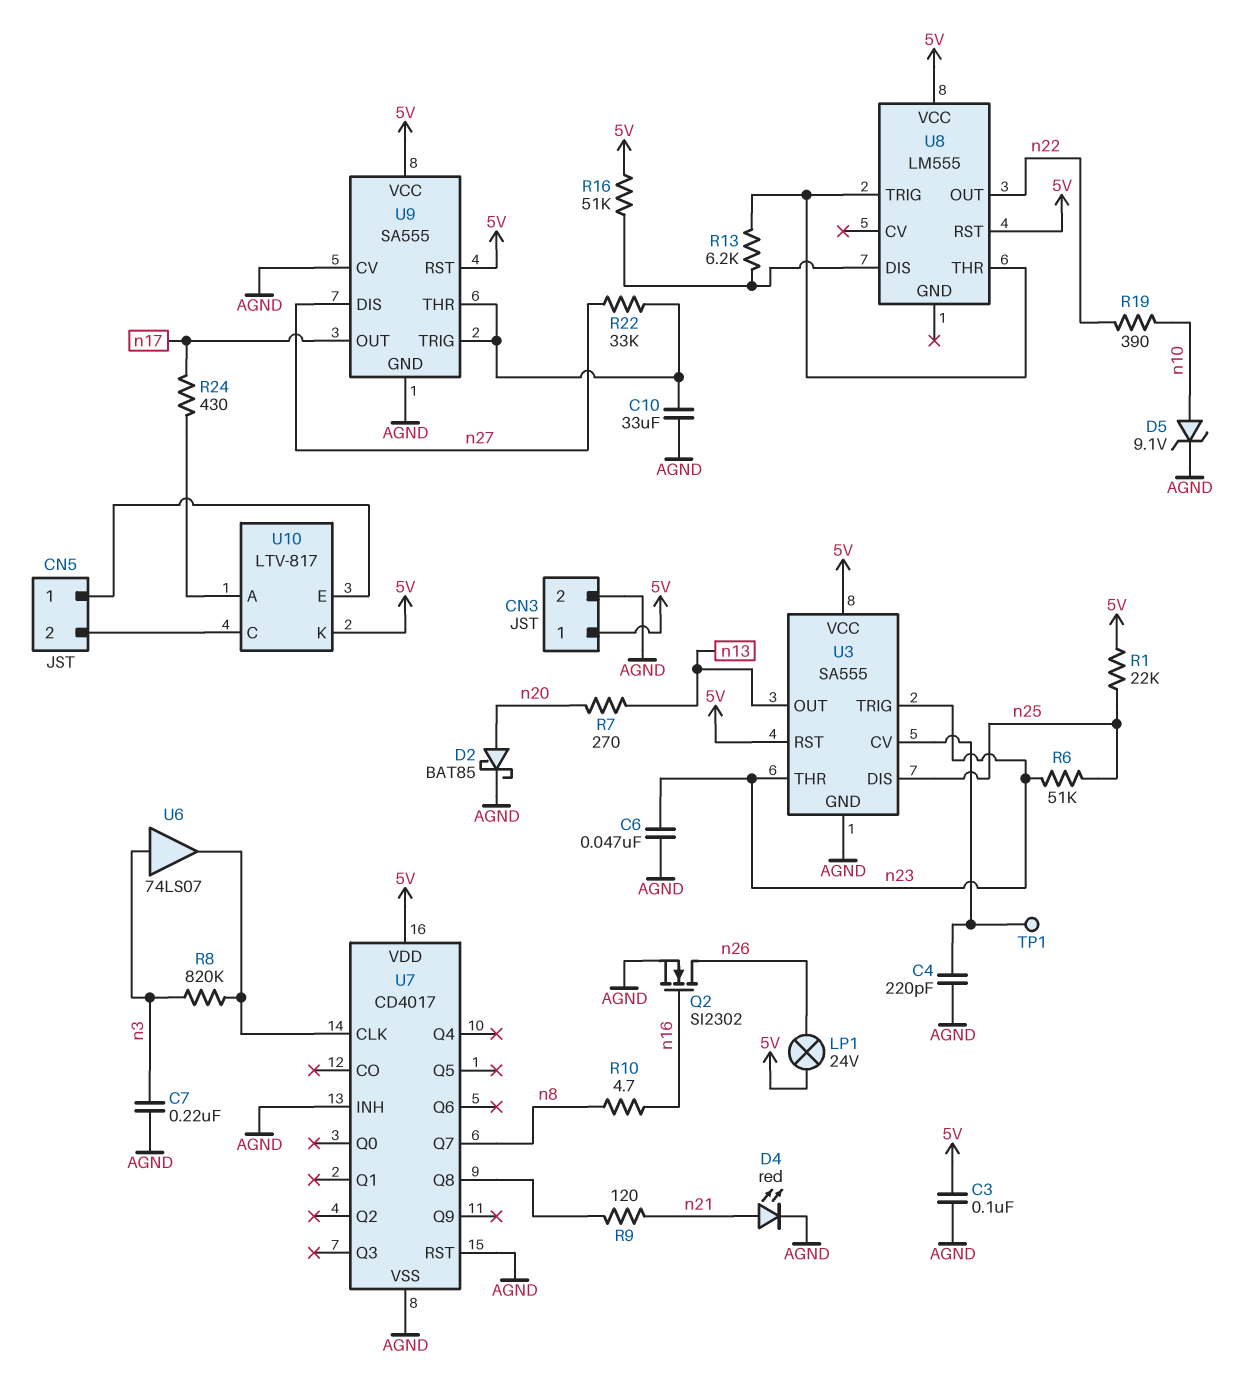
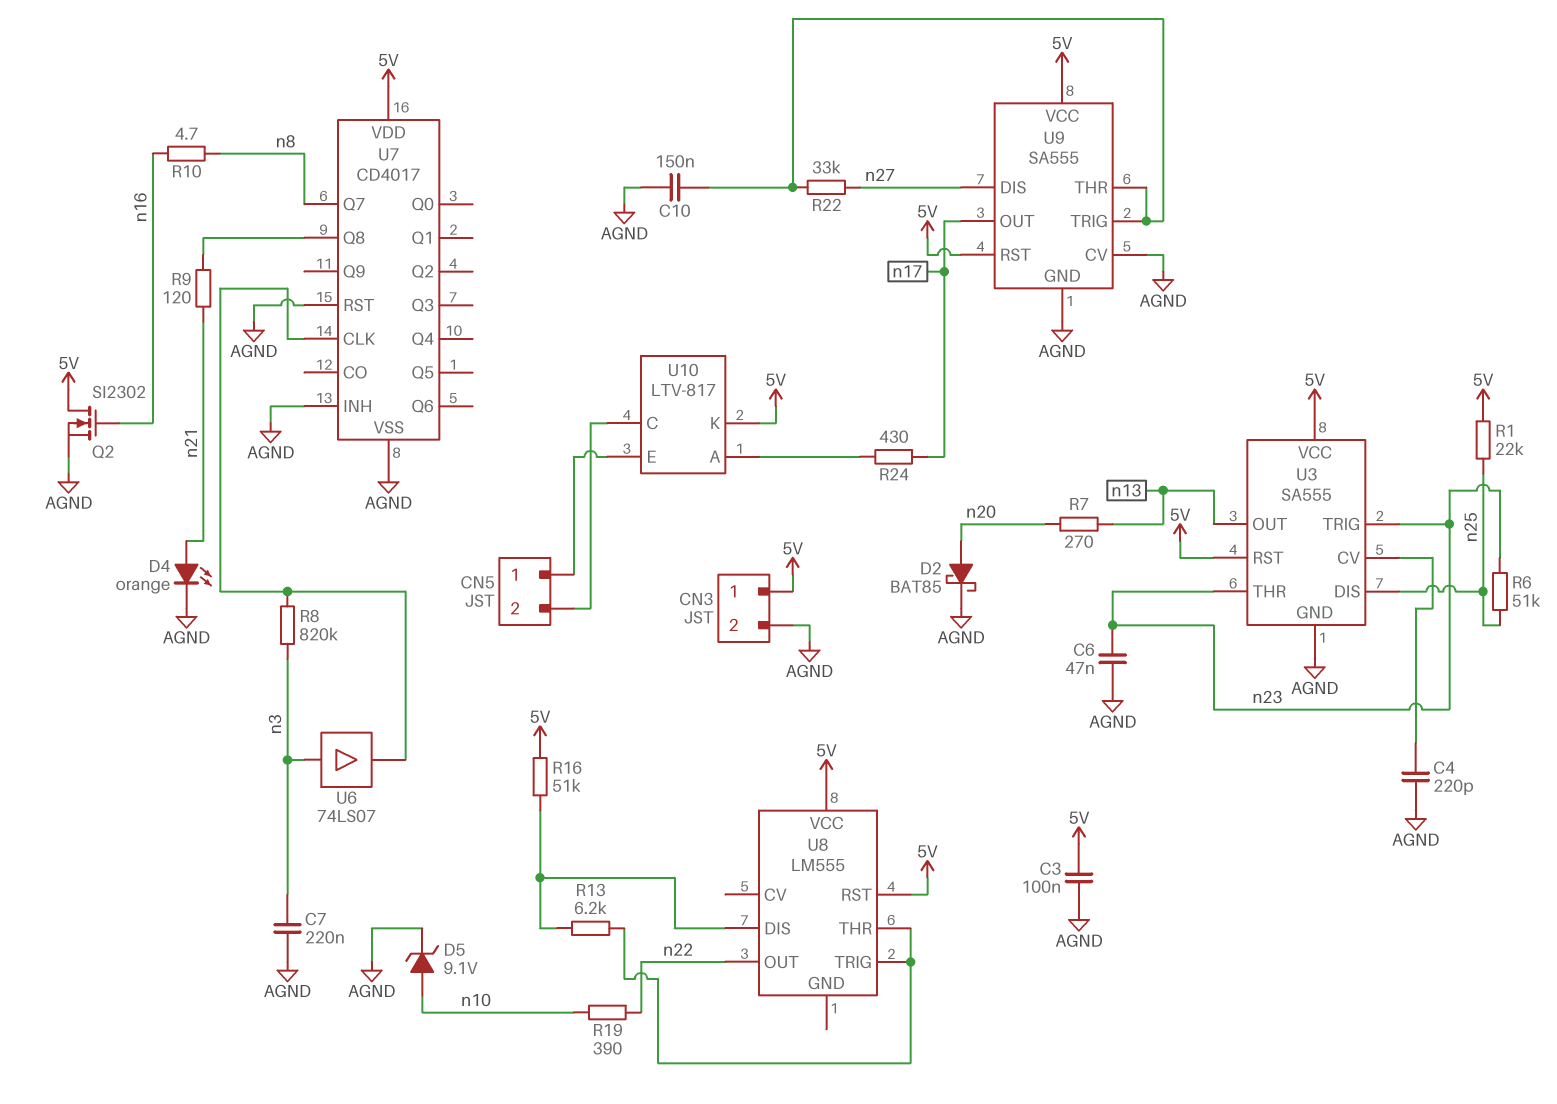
C10: 33uF (AGND, U9/THR) -> 150nF (AGND, U9/THR)
D4: LED red (A n21, K AGND) -> LED orange (A n21, K AGND)
LP1: lamp 24V (5V, n26) -> none
Q2: NMOS SI2302 (G n16, D n26, S AGND) -> NMOS SI2302 (G n16, D 5V, S AGND)
TP1: test point (U3/CV) -> none

